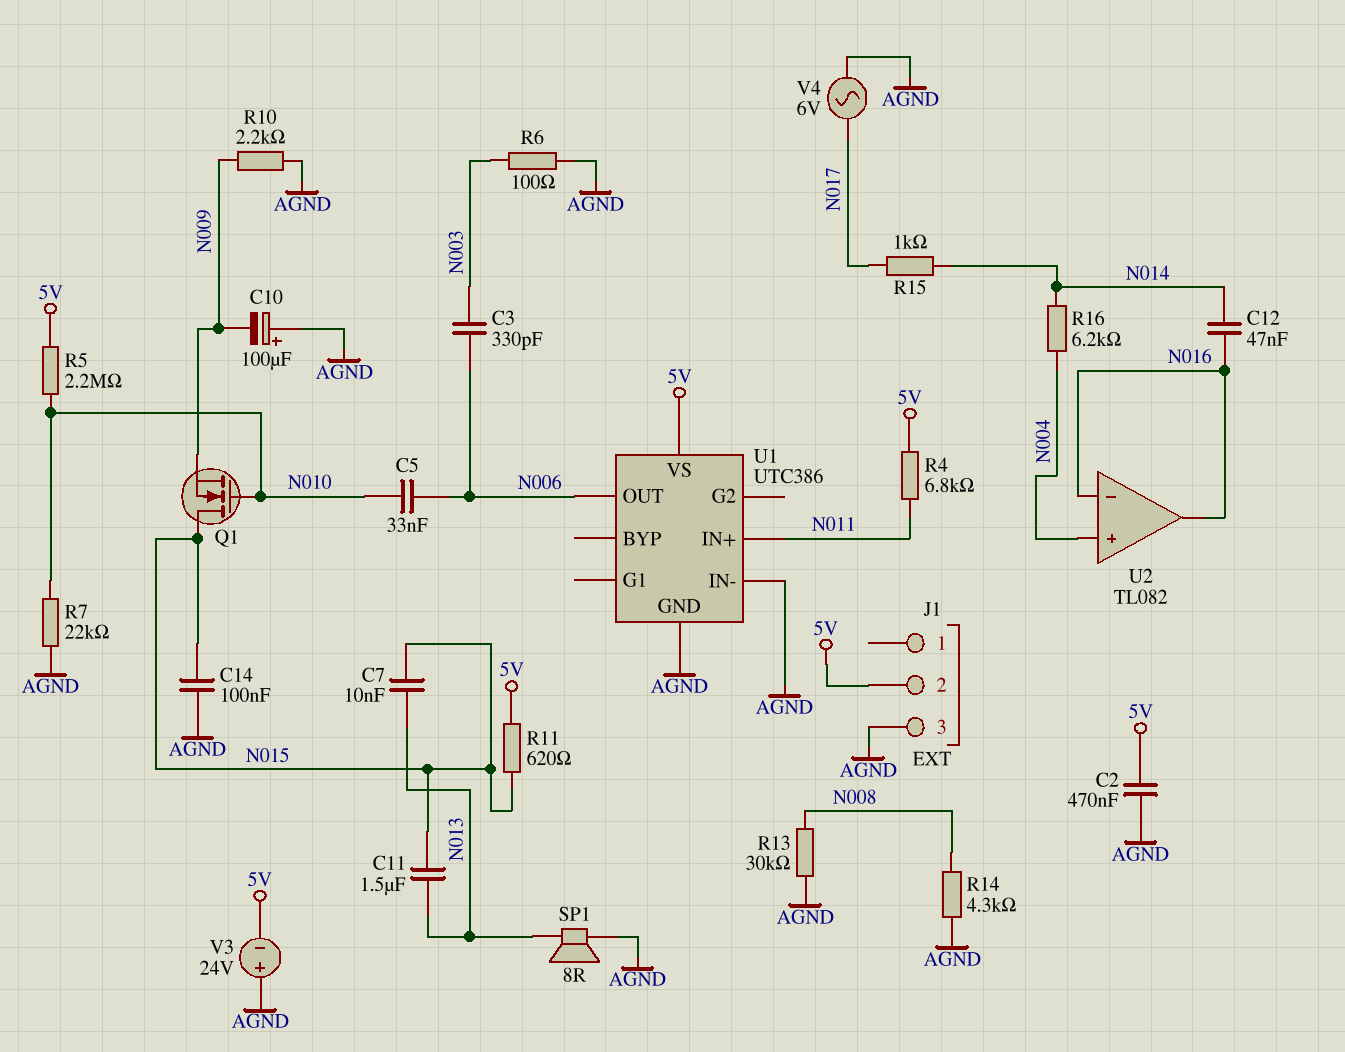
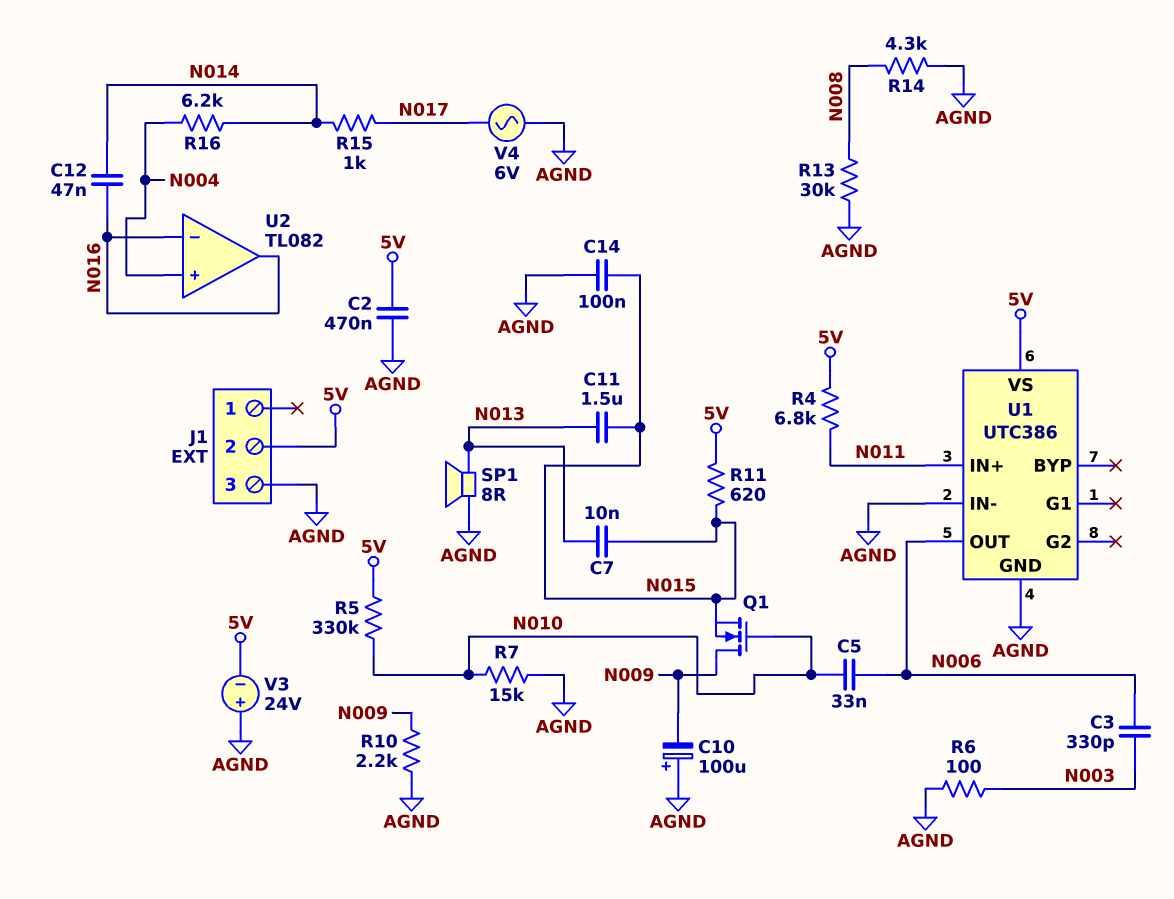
Q1: NMOS (G N010, D N015, S N009) -> NMOS (G N010, D N009, S N015)
R5: 2.2M (5V, N010) -> 330k (5V, N010)
R7: 22k (AGND, N010) -> 15k (AGND, N010)

